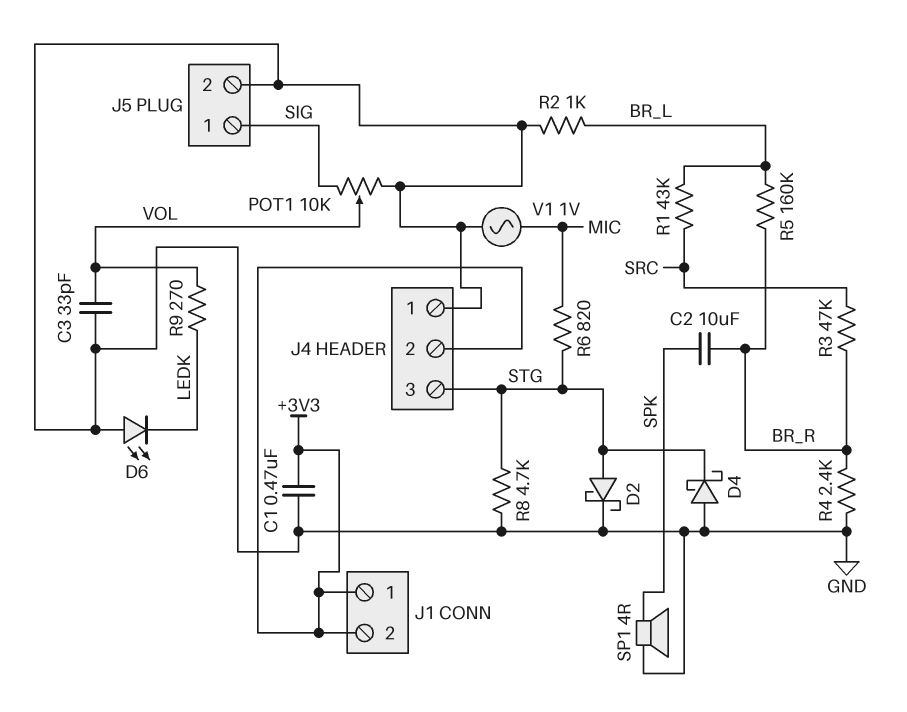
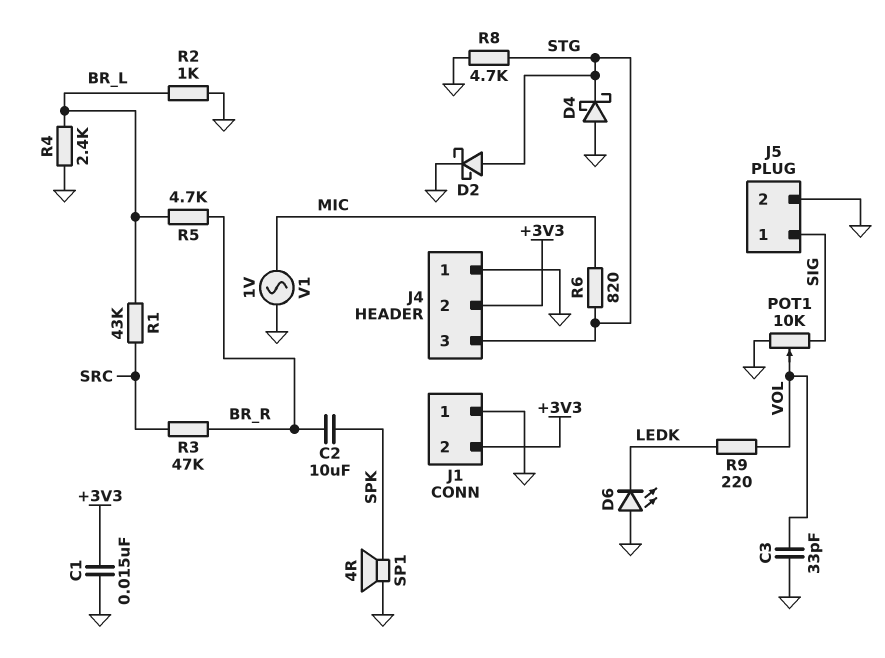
C1: 470nF (+3V3, GND) -> 15nF (+3V3, GND)
J1 pin 1: +3V3 -> GND
R4: 2.4k (BR_R, GND) -> 2.4k (BR_L, GND)
R5: 160k (BR_L, BR_R) -> 4.7k (BR_L, BR_R)
R9: 270 (LEDK, VOL) -> 220 (LEDK, VOL)

